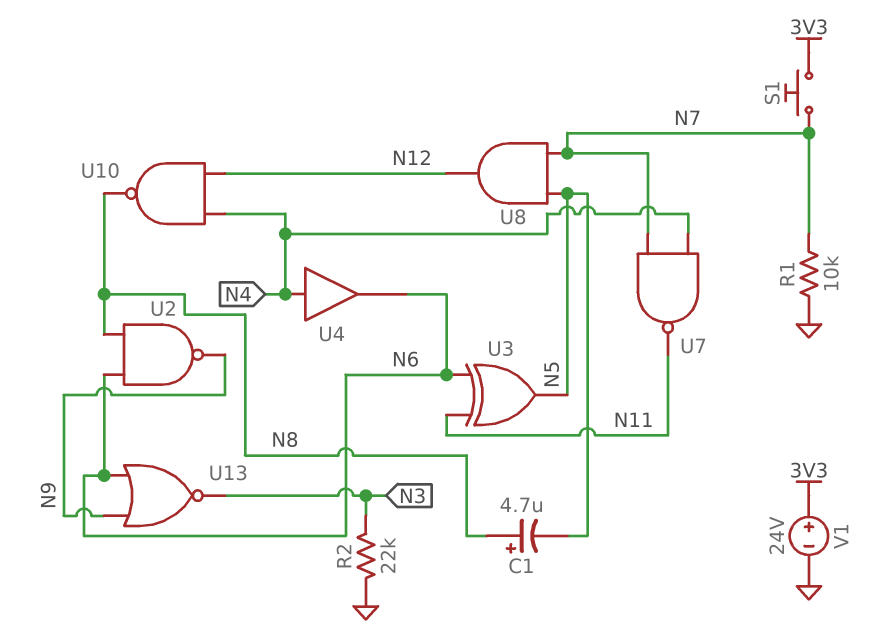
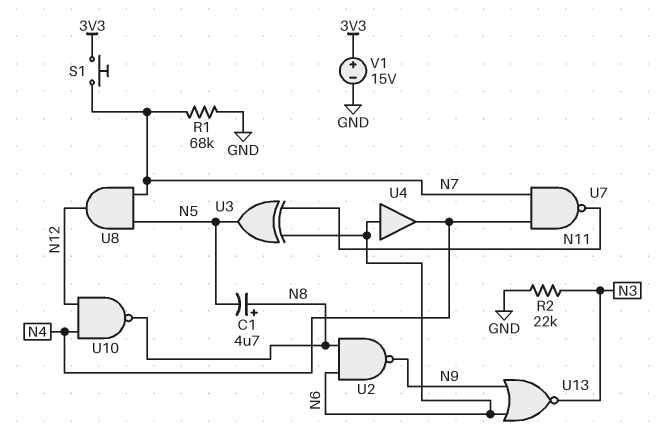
R1: 10k (GND, N7) -> 68k (GND, N7)
U4: buffer (in N4, out N6) -> buffer (in N6, out N4)
V1: 24V (plus 3V3, minus GND) -> 15V (plus 3V3, minus GND)

